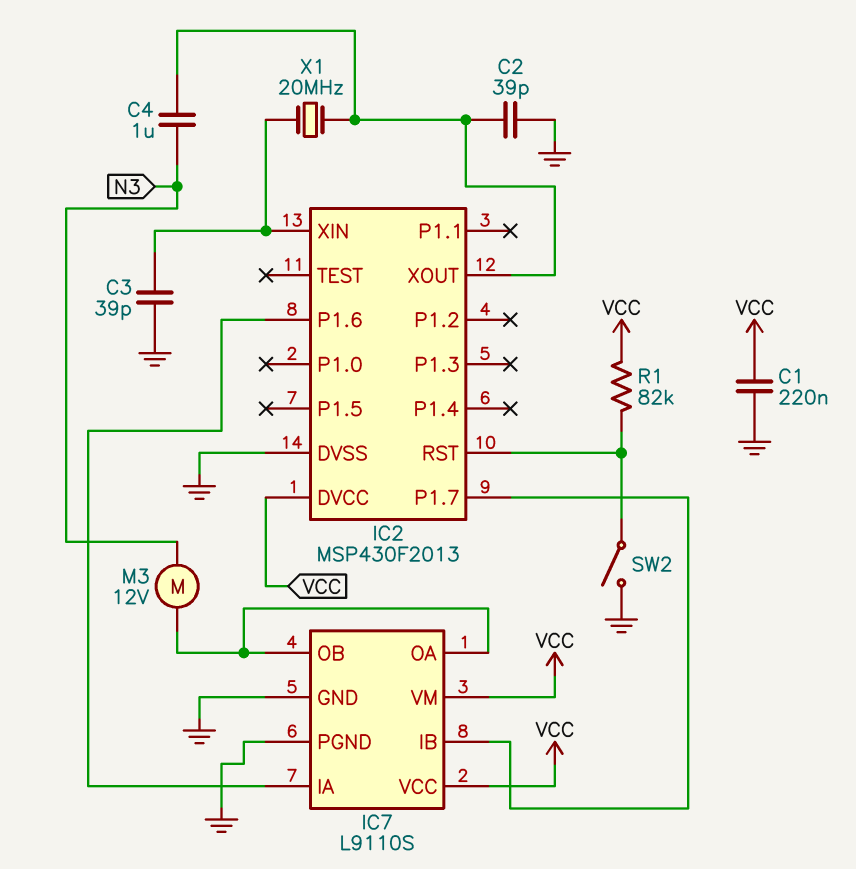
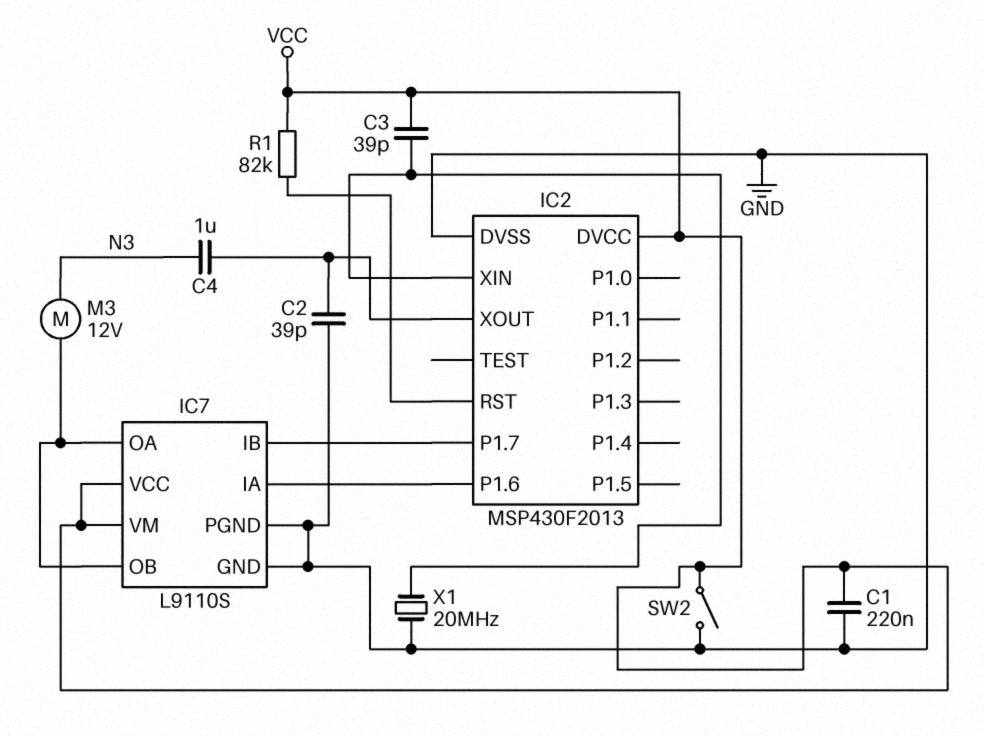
C3: 39pF (GND, IC2/XIN) -> 39pF (IC2/XIN, VCC)
SW2: switch (GND, IC2/RST) -> switch (GND, VCC)
X1: 20MHz (IC2/XIN, IC2/XOUT) -> 20MHz (GND, IC2/XIN)

